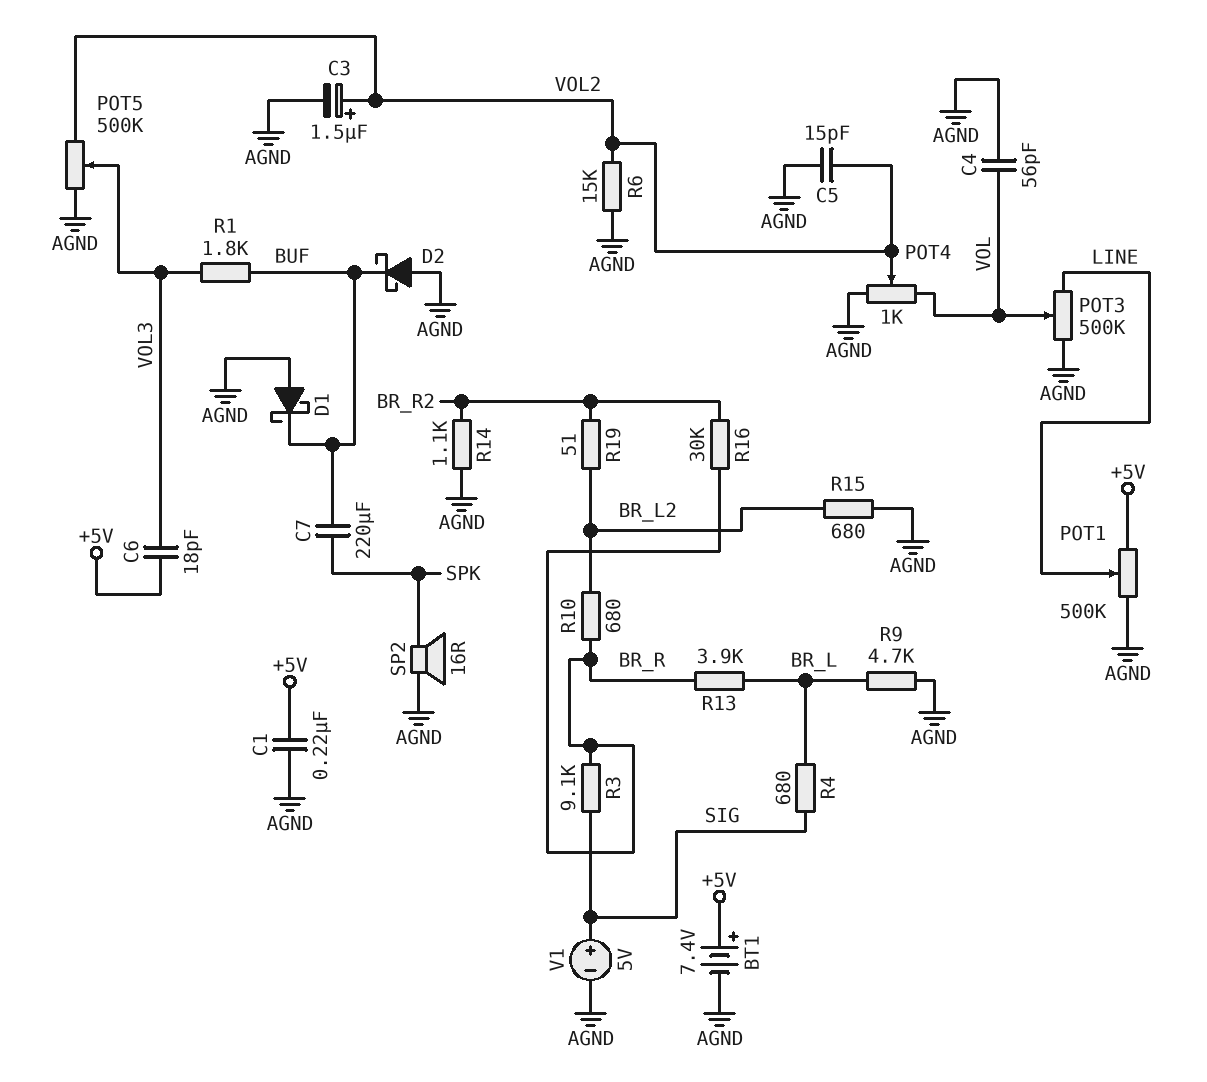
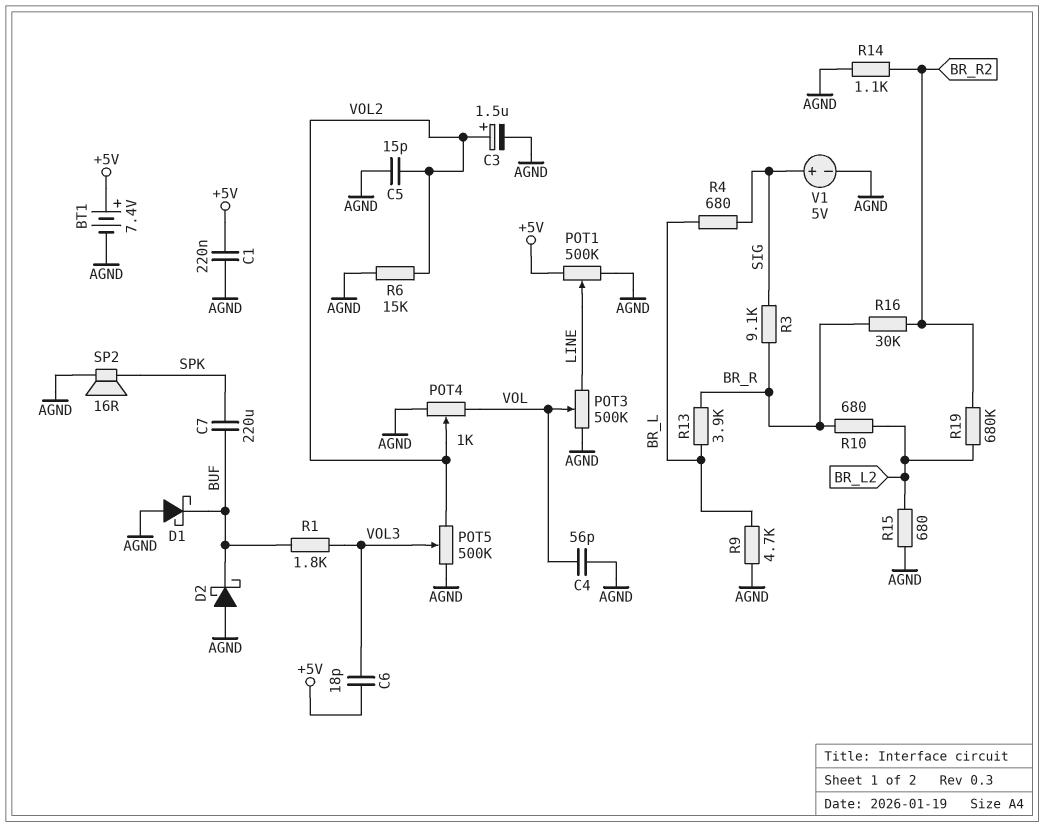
R19: 51 (BR_L2, BR_R2) -> 680k (BR_L2, BR_R2)

